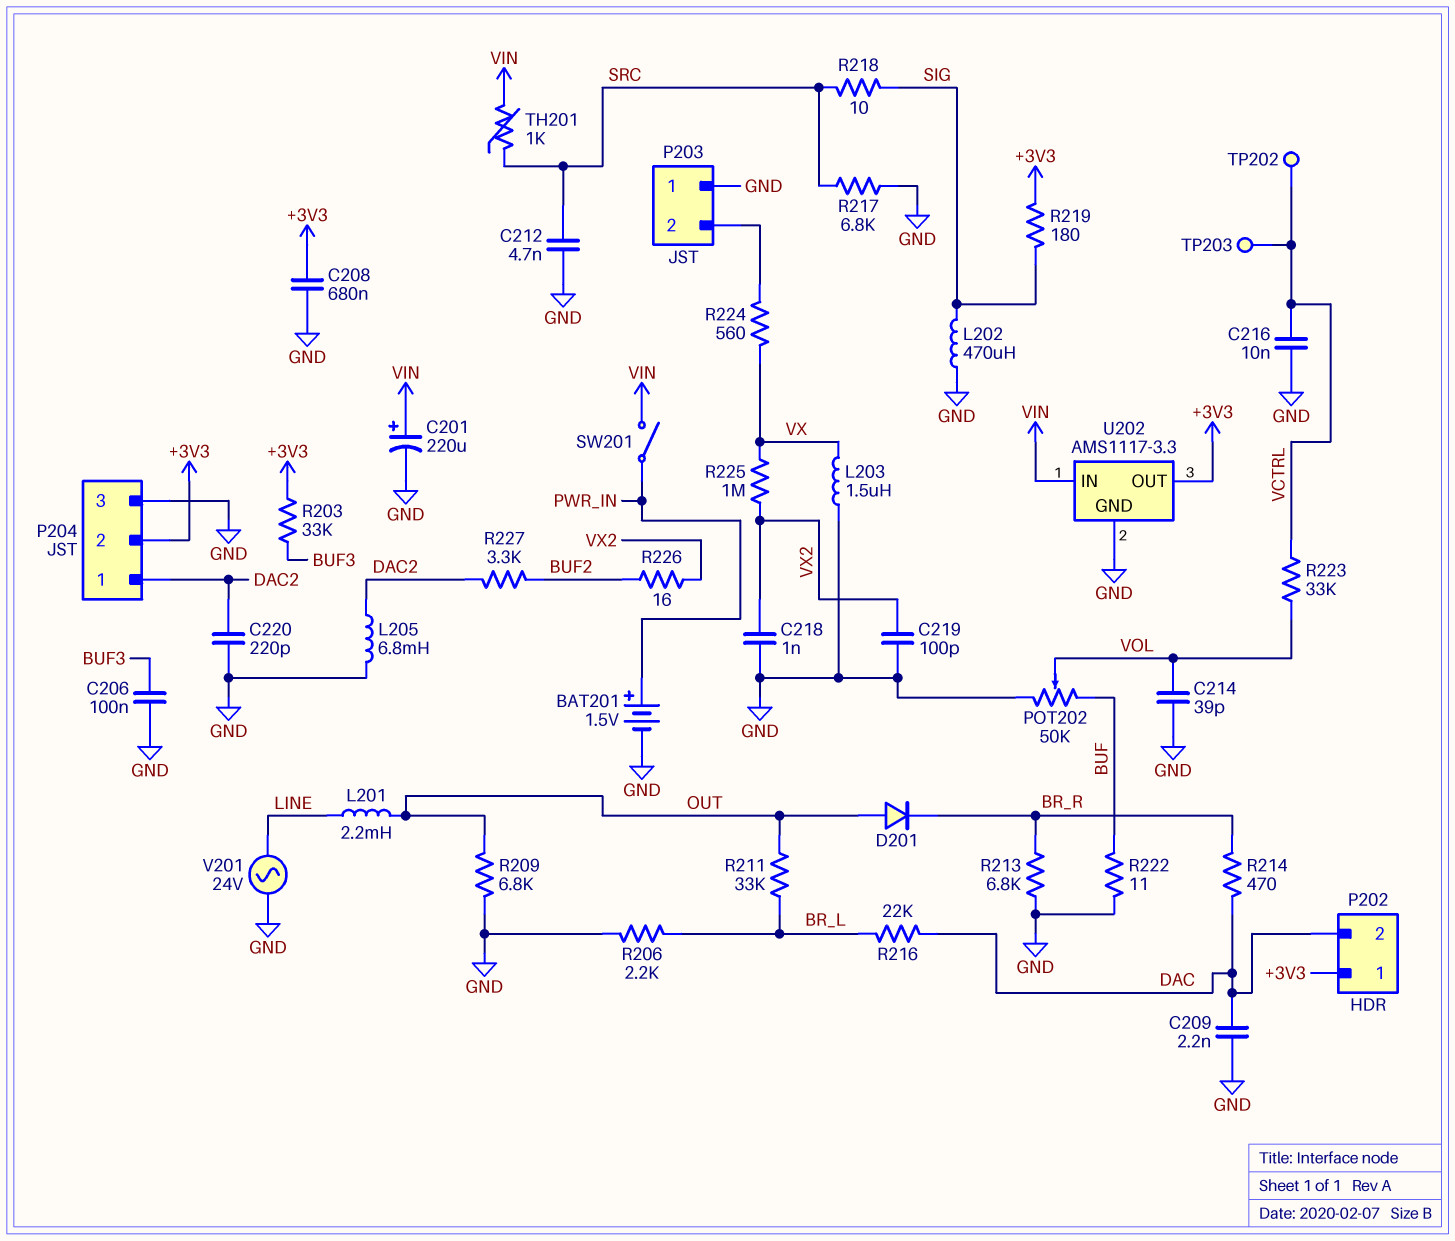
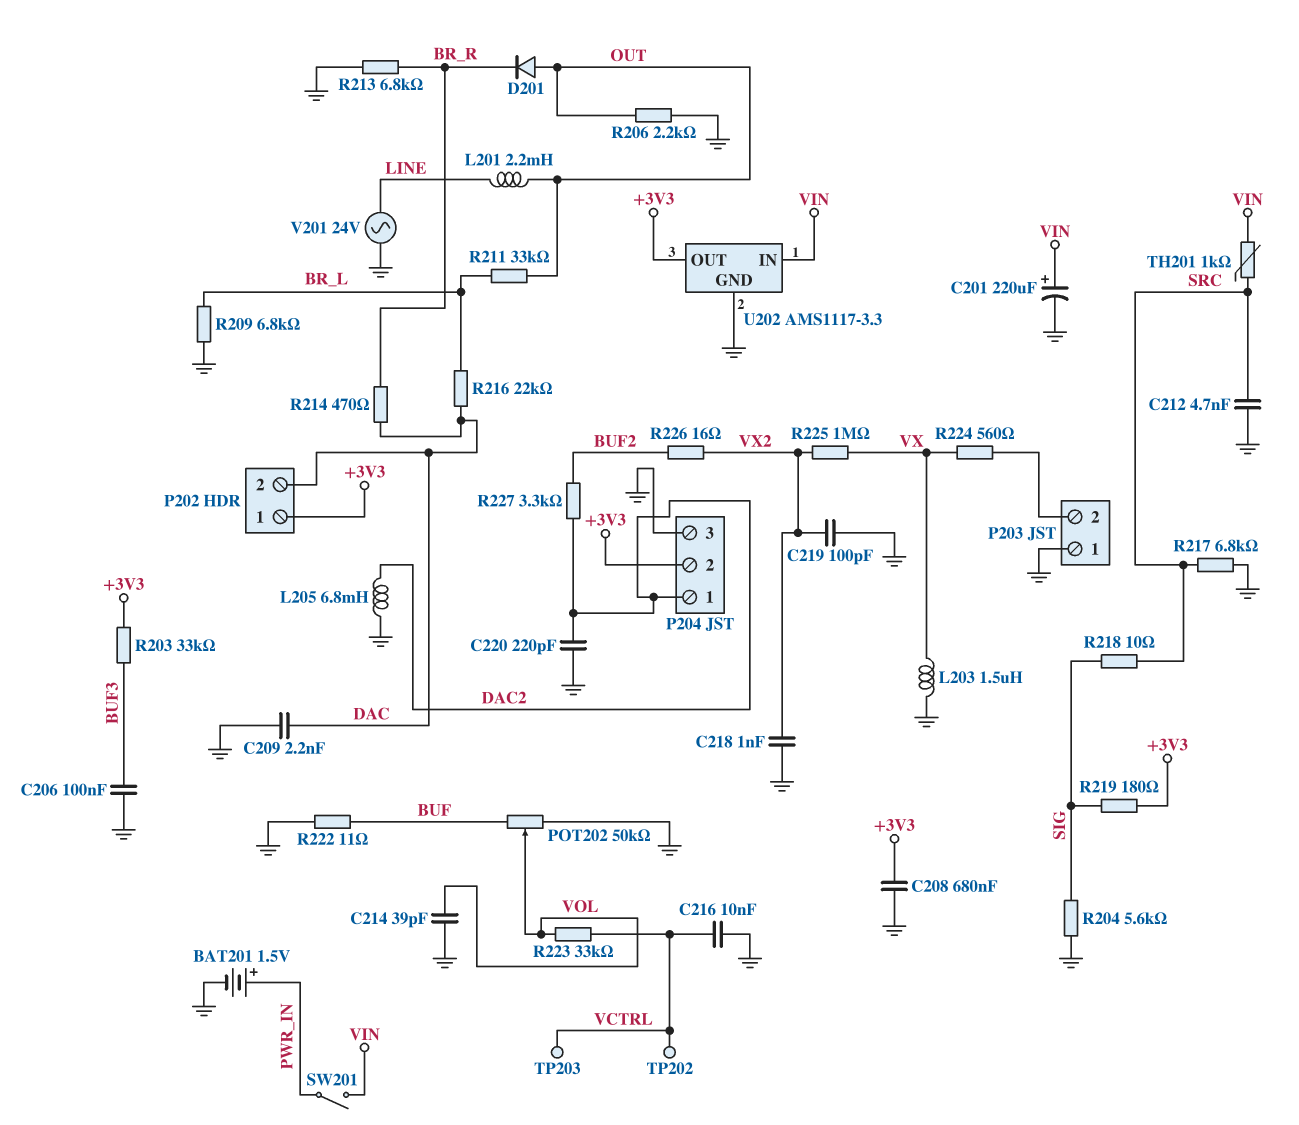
L202: 470uH (GND, SIG) -> none
R204: none -> 5.6k (GND, SIG)
R206: 2.2k (BR_L, GND) -> 2.2k (GND, OUT)
R209: 6.8k (GND, OUT) -> 6.8k (BR_L, GND)

